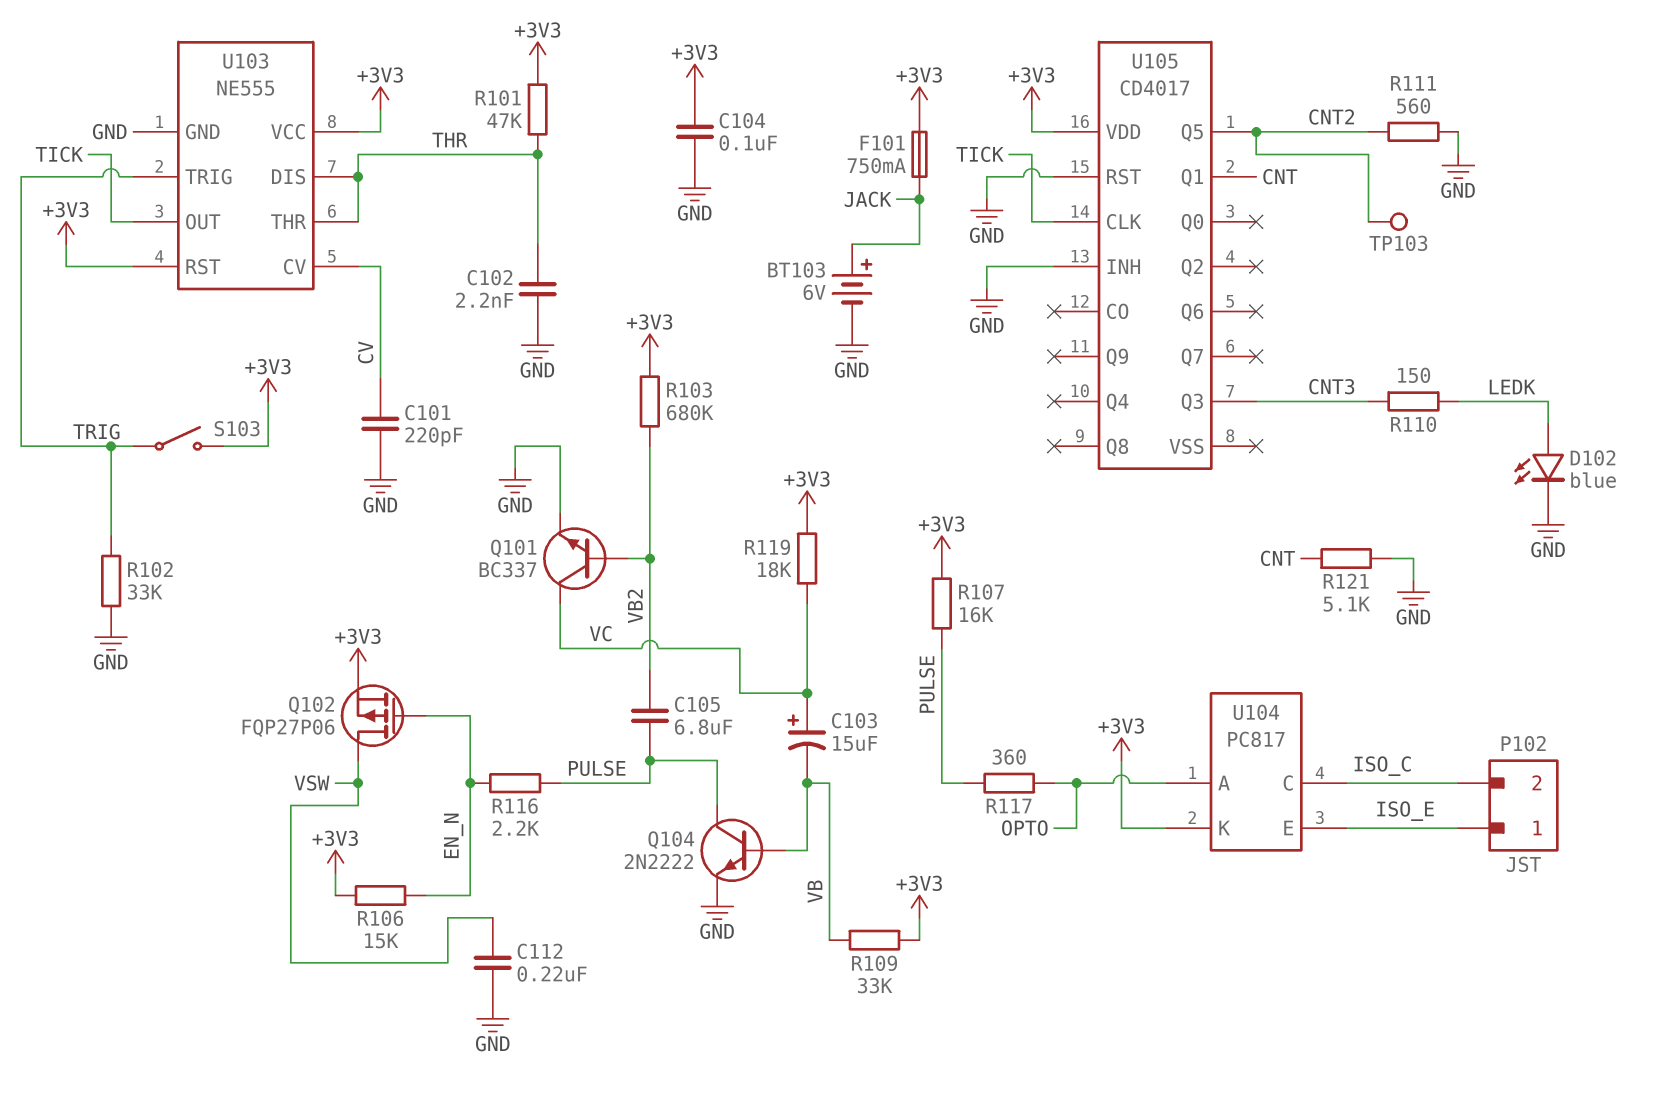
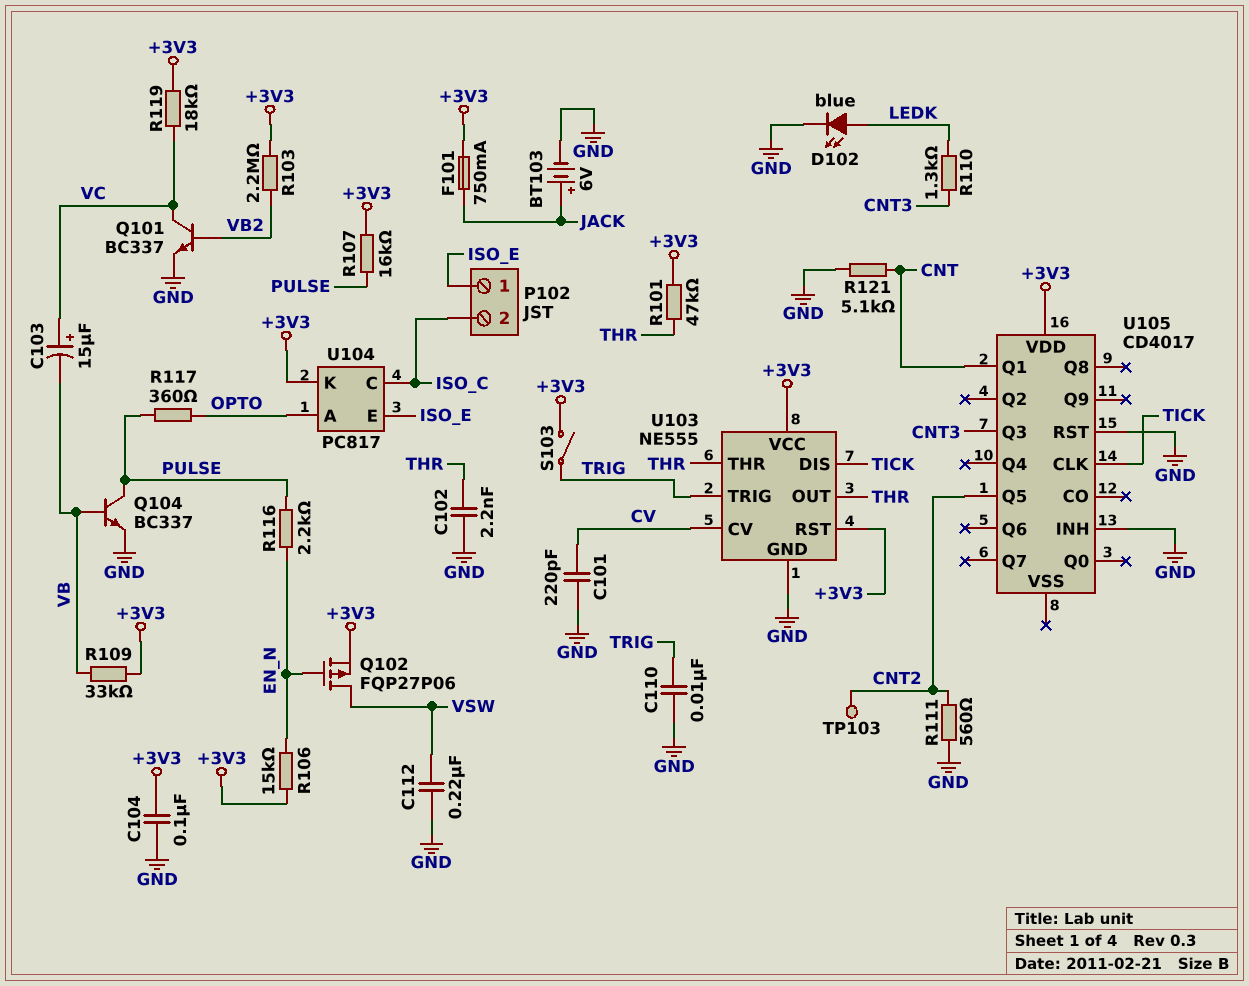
C105: 6.8uF (PULSE, VB2) -> none
C110: none -> 10nF (GND, TRIG)
Q104: NPN 2N2222 (B VB, C PULSE, E GND) -> NPN BC337 (B VB, C PULSE, E GND)
R102: 33k (GND, TRIG) -> none
R103: 680k (+3V3, VB2) -> 2.2M (+3V3, VB2)
R110: 150 (CNT3, LEDK) -> 1.3k (CNT3, LEDK)
U103 pin DIS: THR -> TICK
U103 pin OUT: TICK -> THR

